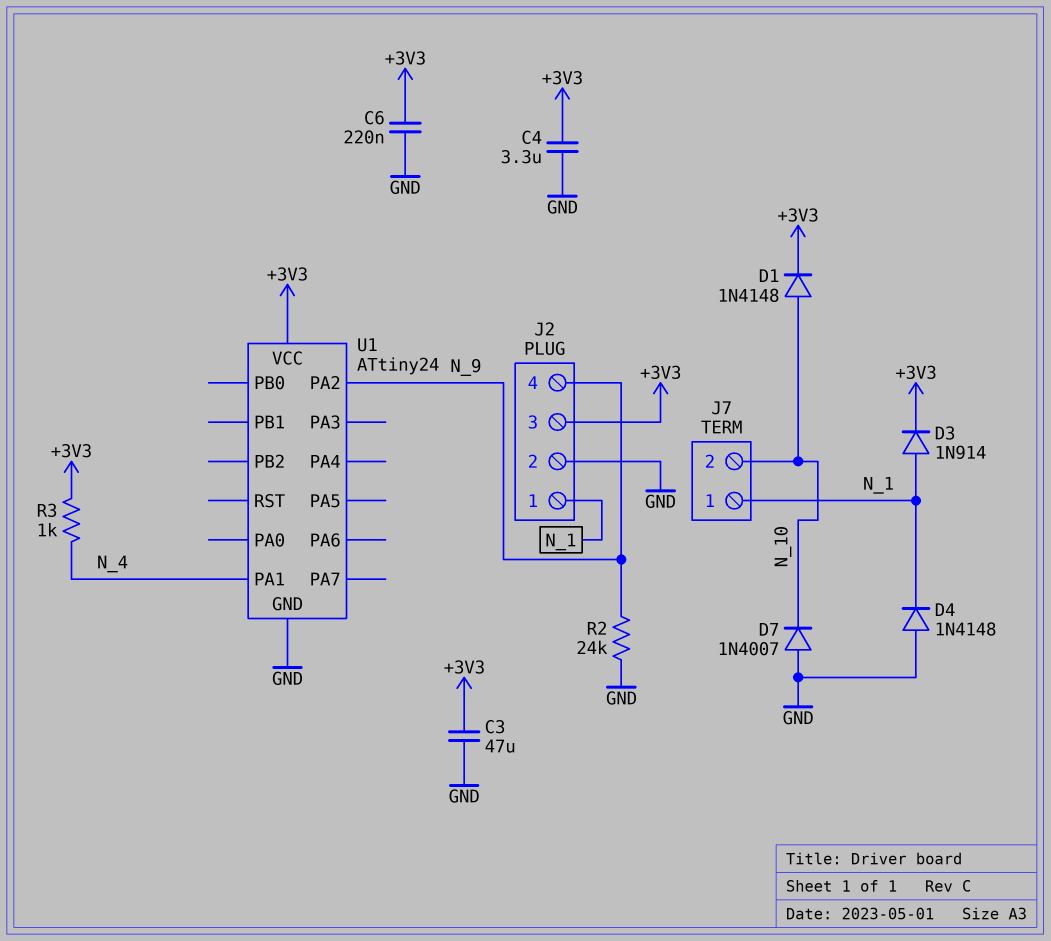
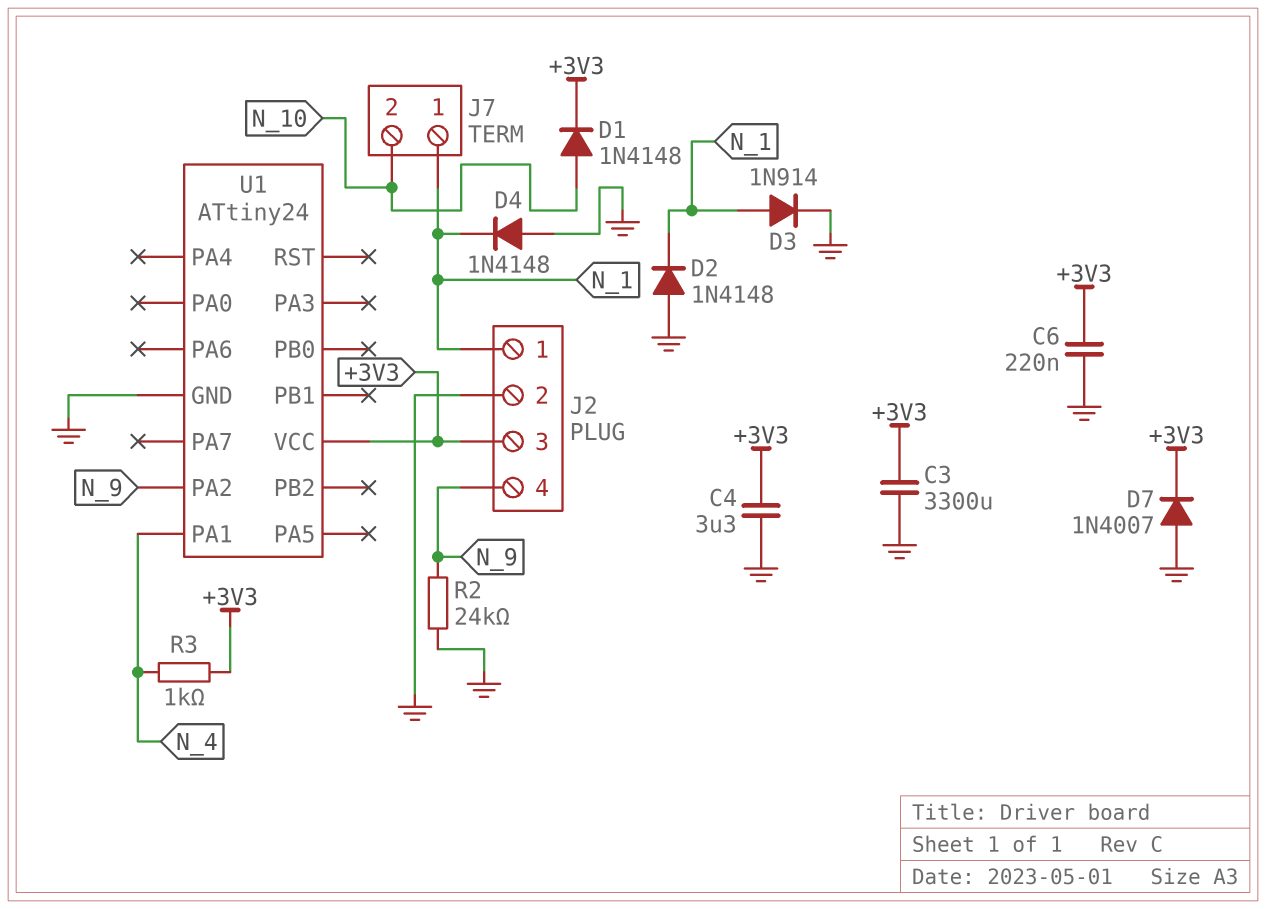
C3: 47uF (+3V3, GND) -> 3300uF (+3V3, GND)
D2: none -> diode 1N4148 (A GND, K N_1)
D3: diode 1N914 (A N_1, K +3V3) -> diode 1N914 (A N_1, K GND)
D7: diode 1N4007 (A GND, K N_10) -> diode 1N4007 (A GND, K +3V3)

